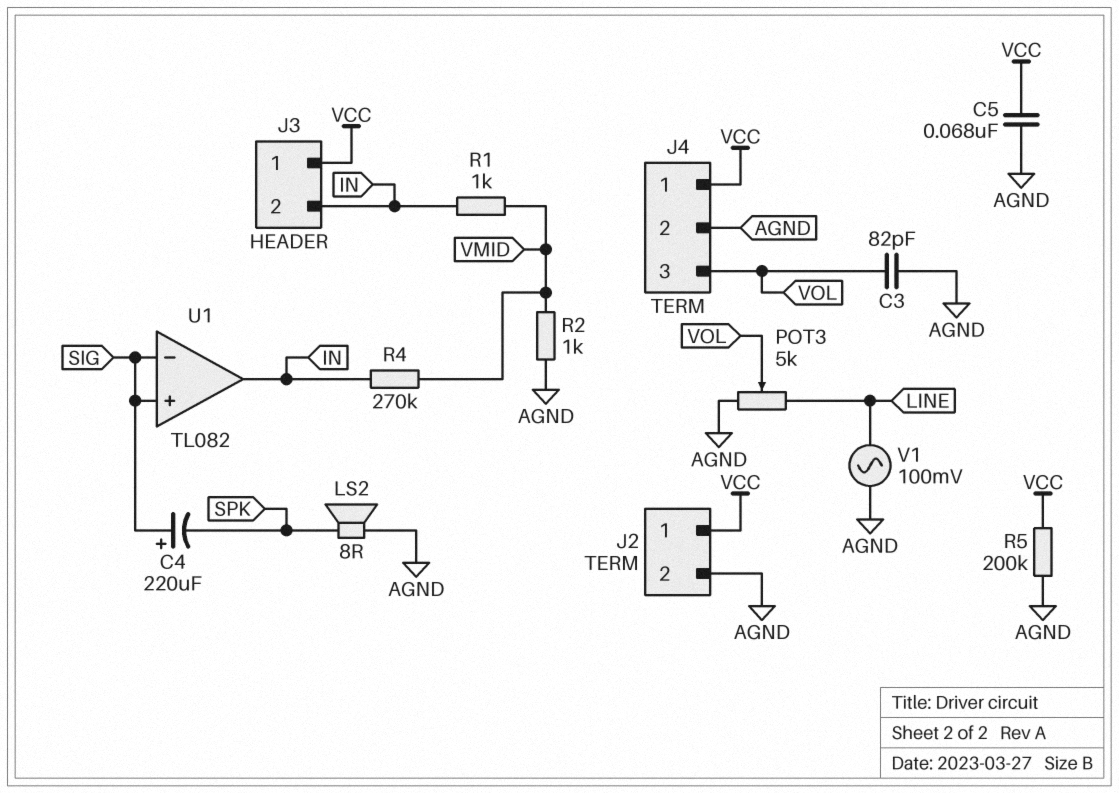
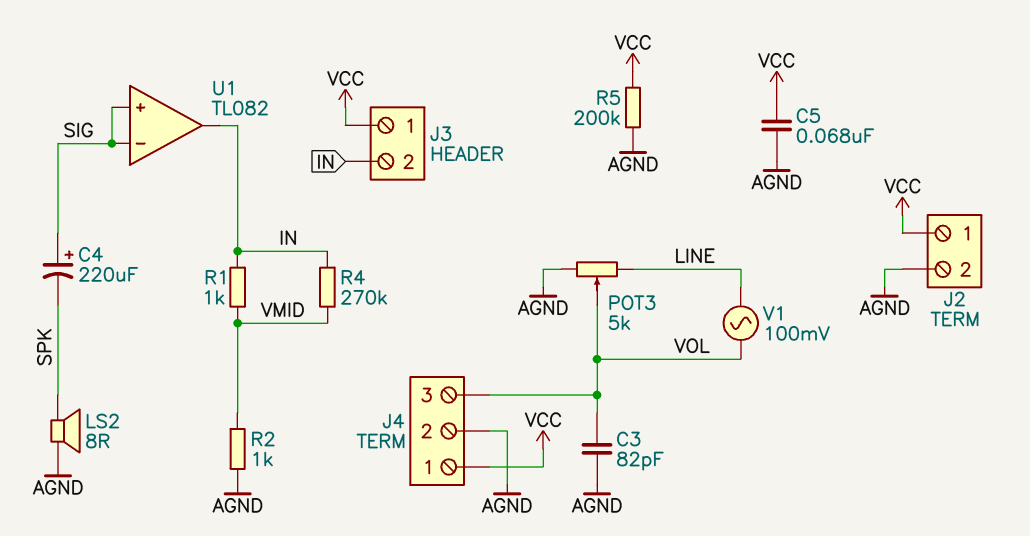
V1: AC 100mV (AGND, LINE) -> AC 100mV (LINE, VOL)

